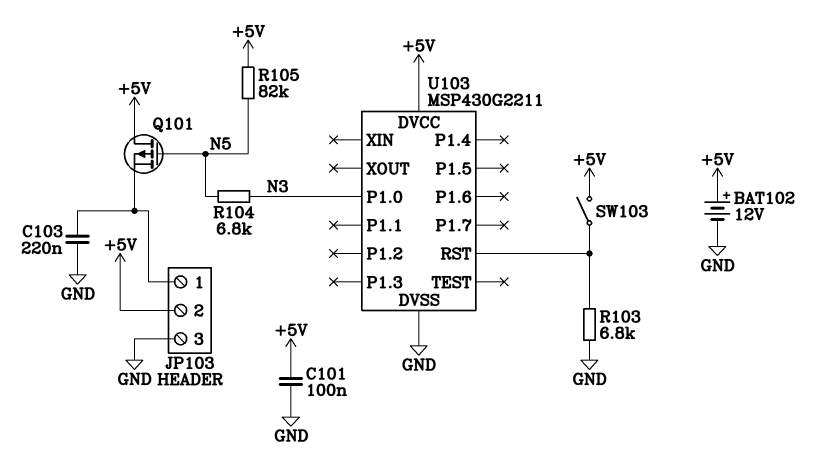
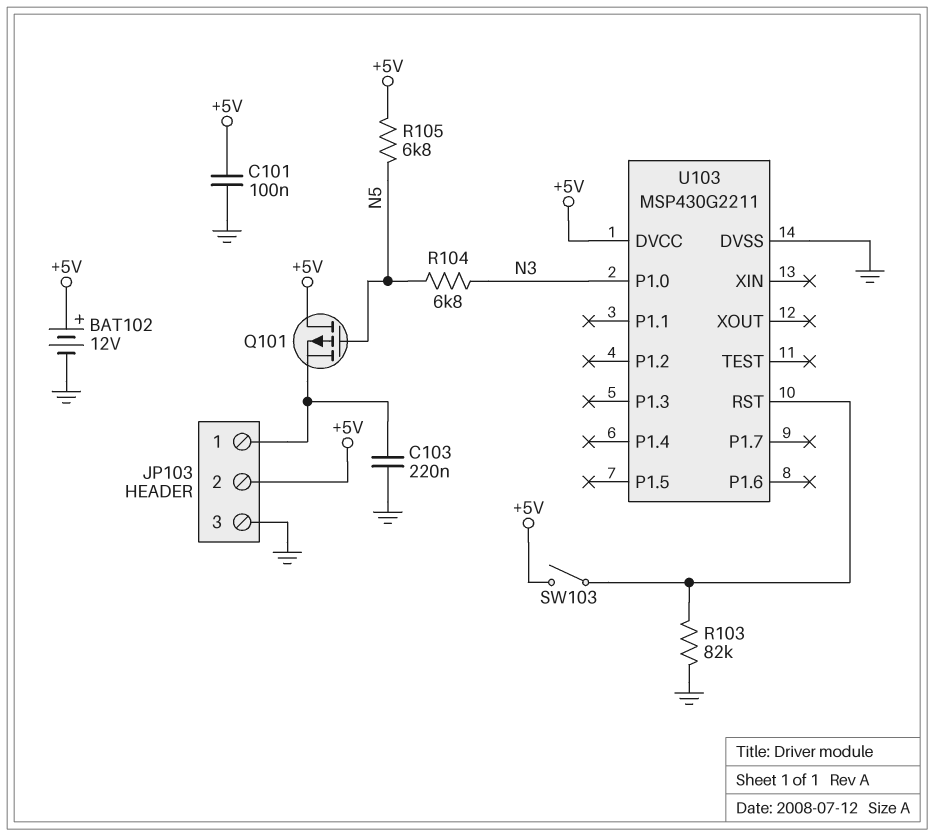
R103: 6.8k (GND, U103/RST) -> 82k (GND, U103/RST)
R105: 82k (+5V, N5) -> 6.8k (+5V, N5)

